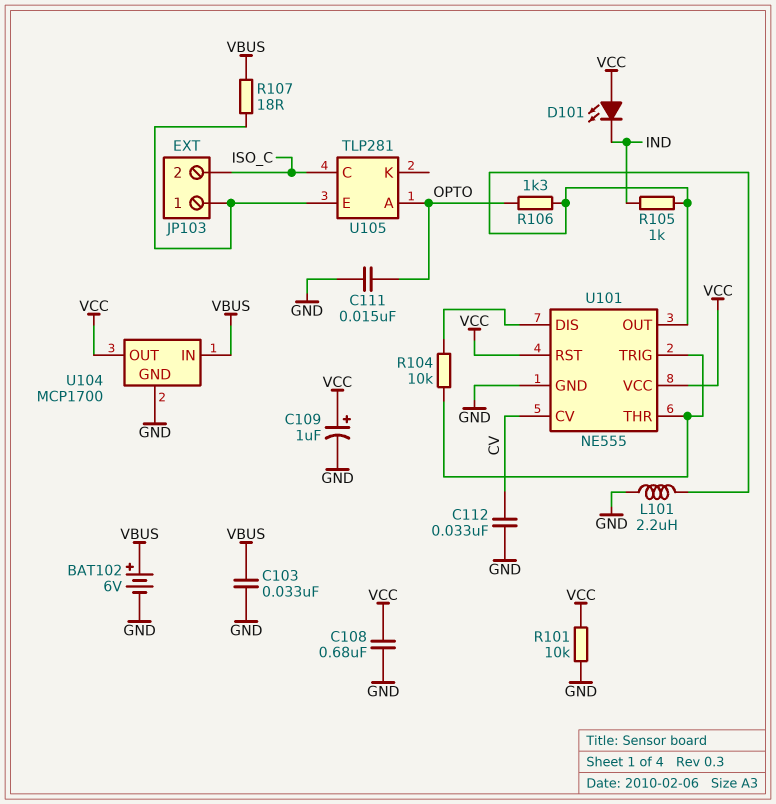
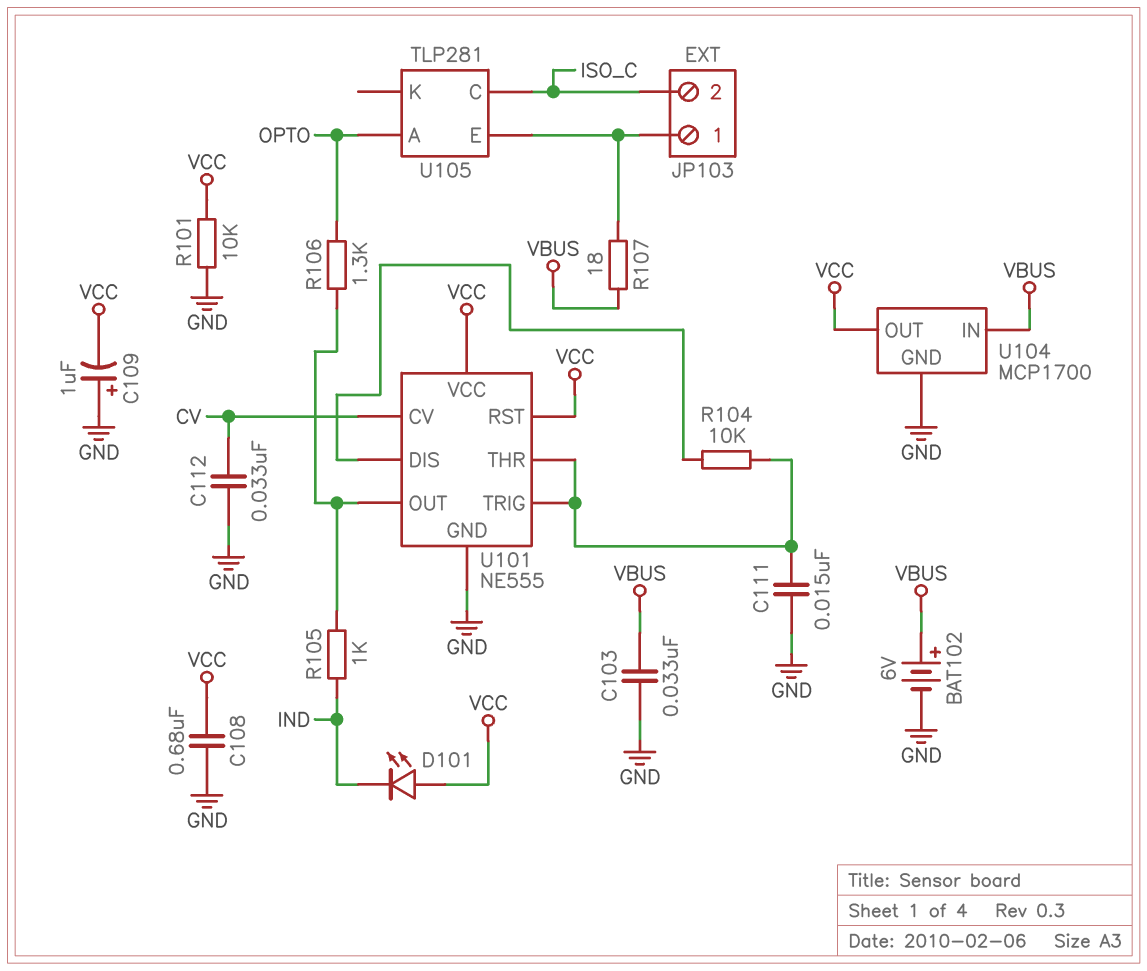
C109: 1uF (plus VCC, minus GND) -> 1uF (plus GND, minus VCC)
C111: 15nF (GND, OPTO) -> 15nF (GND, U101/THR)
L101: 2.2uH (GND, U101/OUT) -> none

